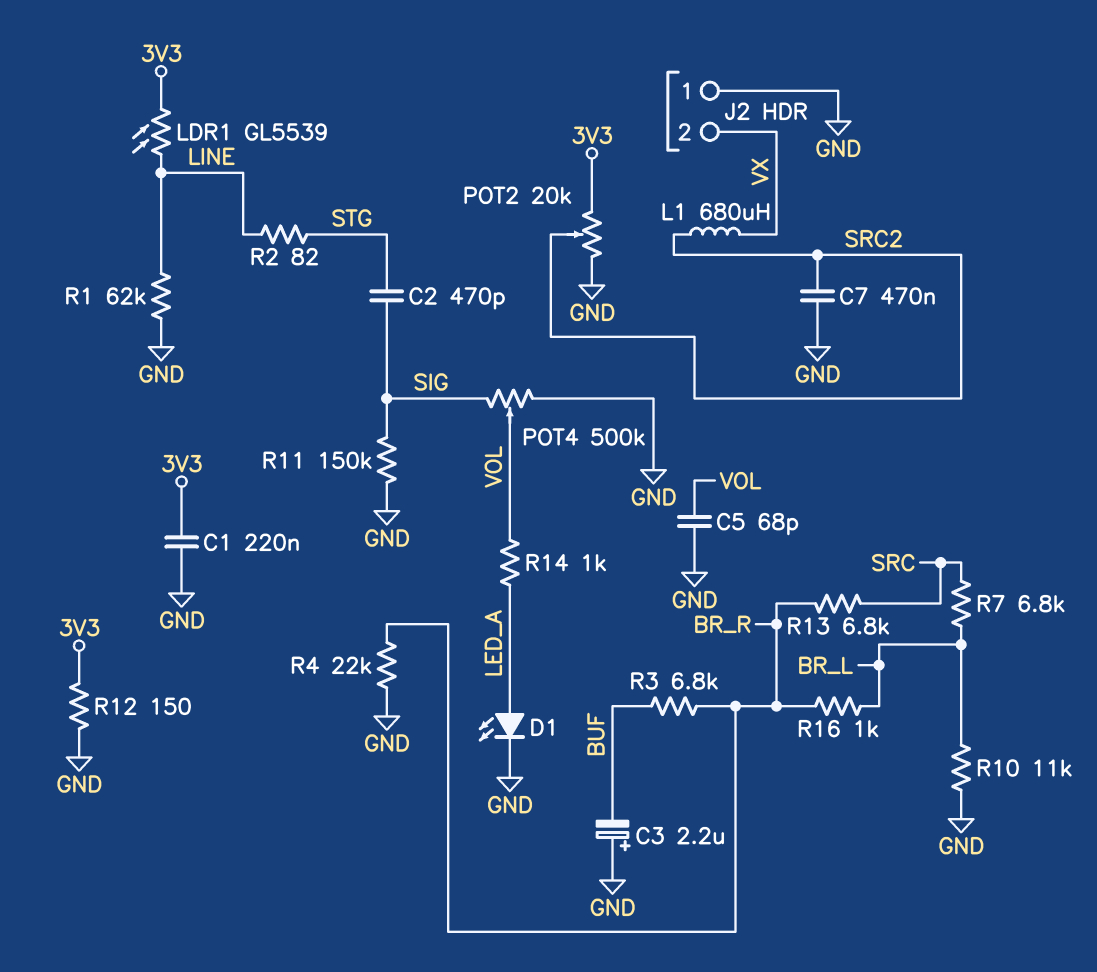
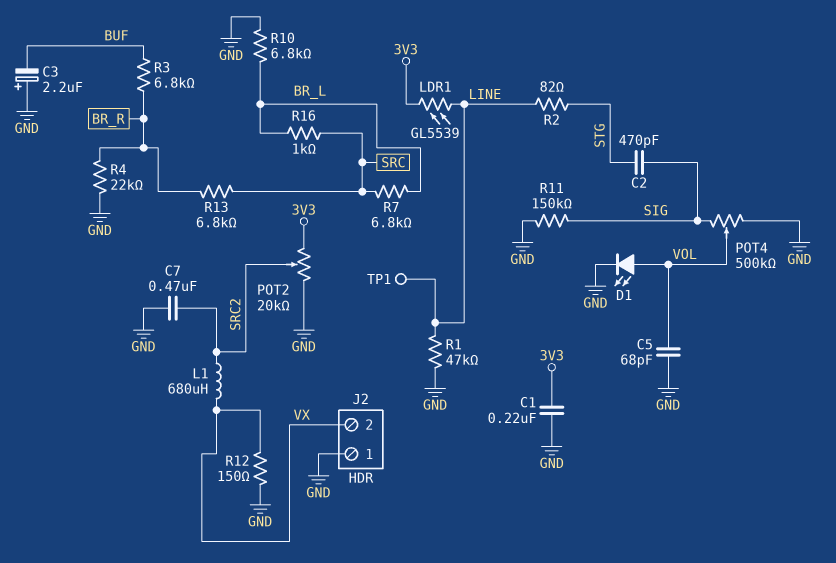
D1: LED (A LED_A, K GND) -> LED (A VOL, K GND)
R1: 62k (GND, LINE) -> 47k (GND, LINE)
R10: 11k (BR_L, GND) -> 6.8k (BR_L, GND)
R12: 150 (3V3, GND) -> 150 (GND, VX)
R14: 1k (LED_A, VOL) -> none
R16: 1k (BR_L, BR_R) -> 1k (BR_L, SRC)
TP1: none -> test point (LINE)

